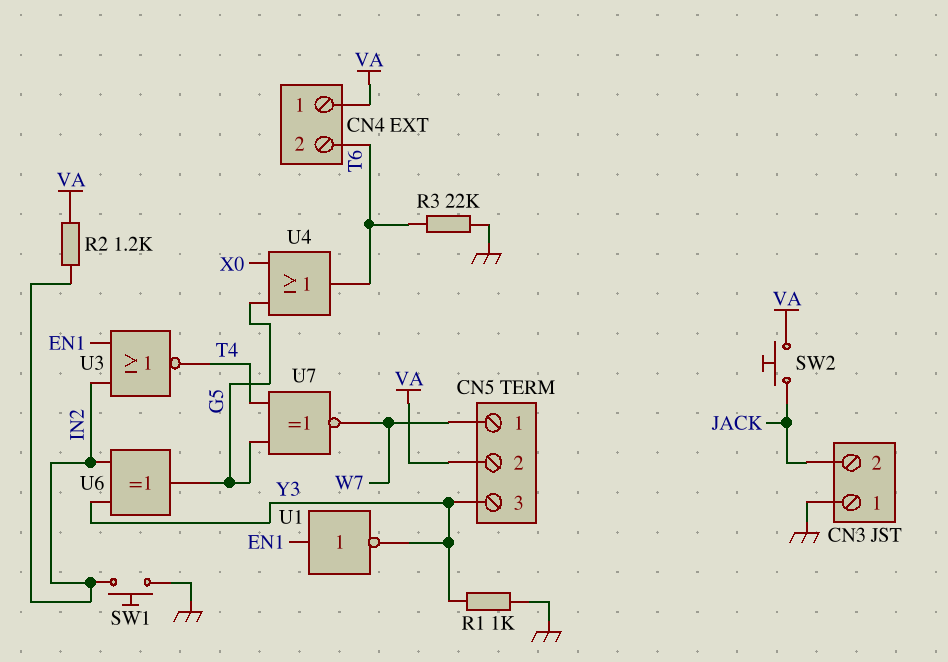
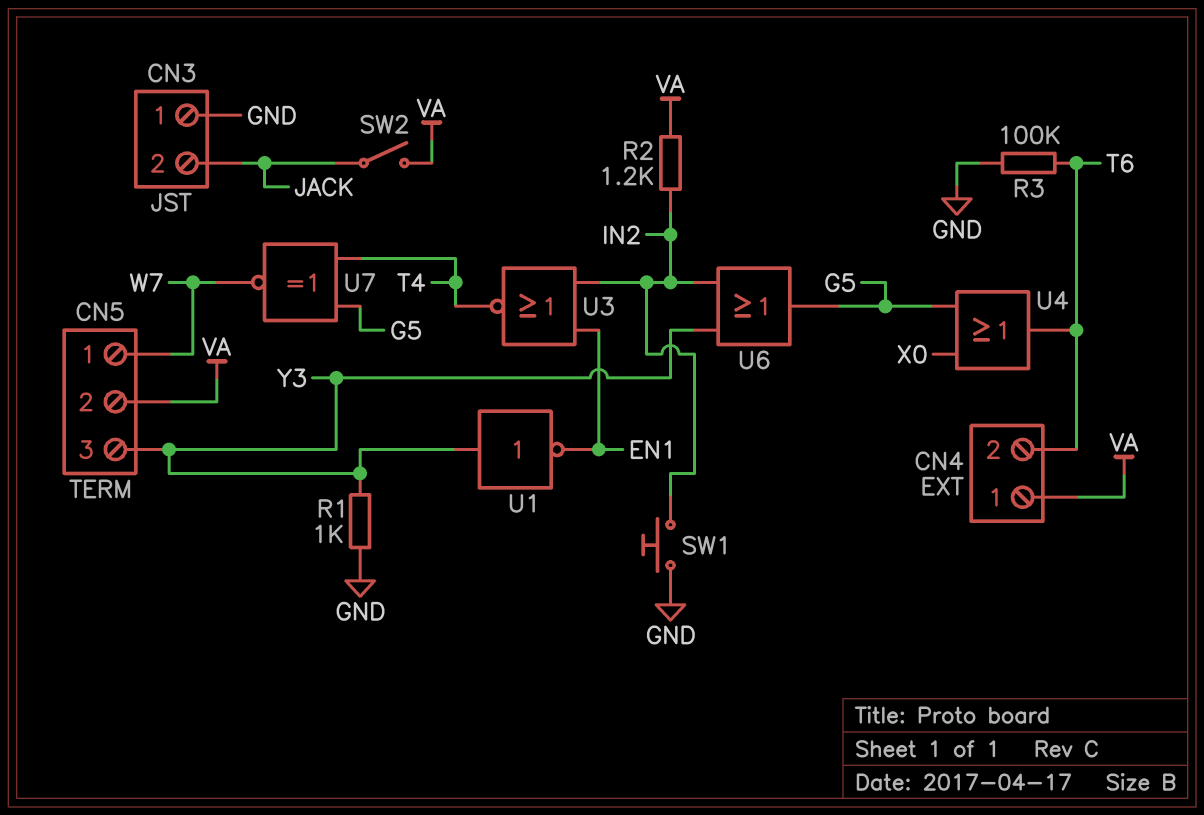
R3: 22k (GND, T6) -> 100k (GND, T6)
SW2: button (JACK, VA) -> switch (JACK, VA)
U1: NOT (in EN1, out Y3) -> NOT (in Y3, out EN1)
U6: XOR (in IN2, in Y3, out G5) -> OR (in IN2, in Y3, out G5)

